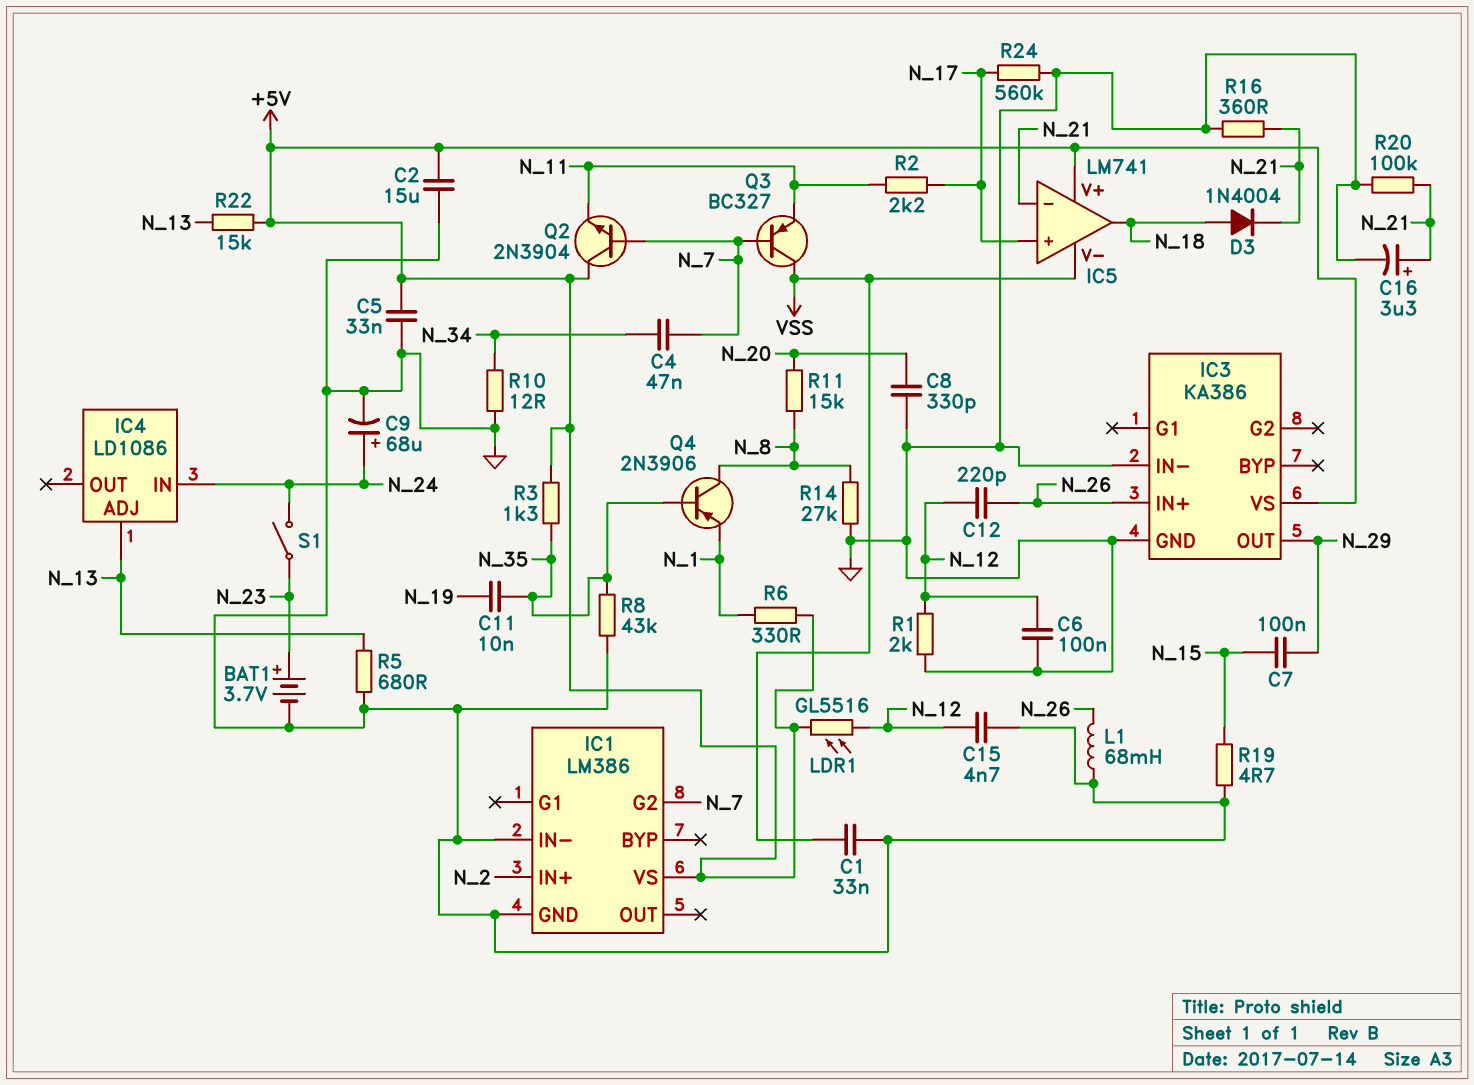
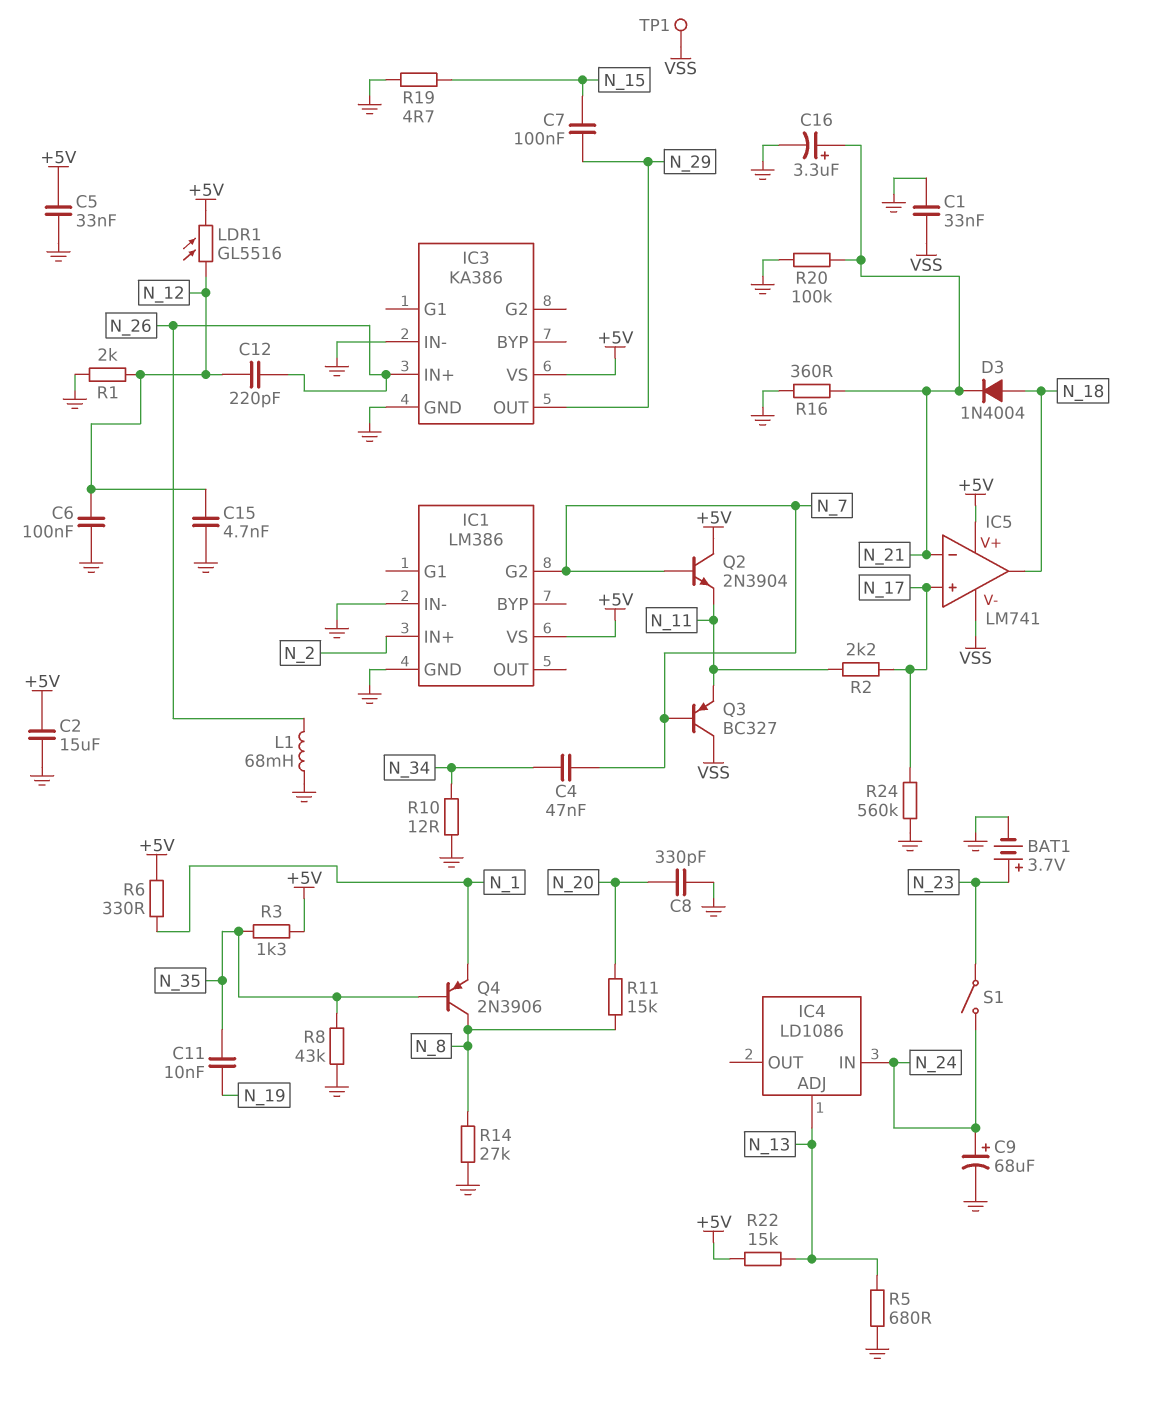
TP1: none -> test point (VSS)

